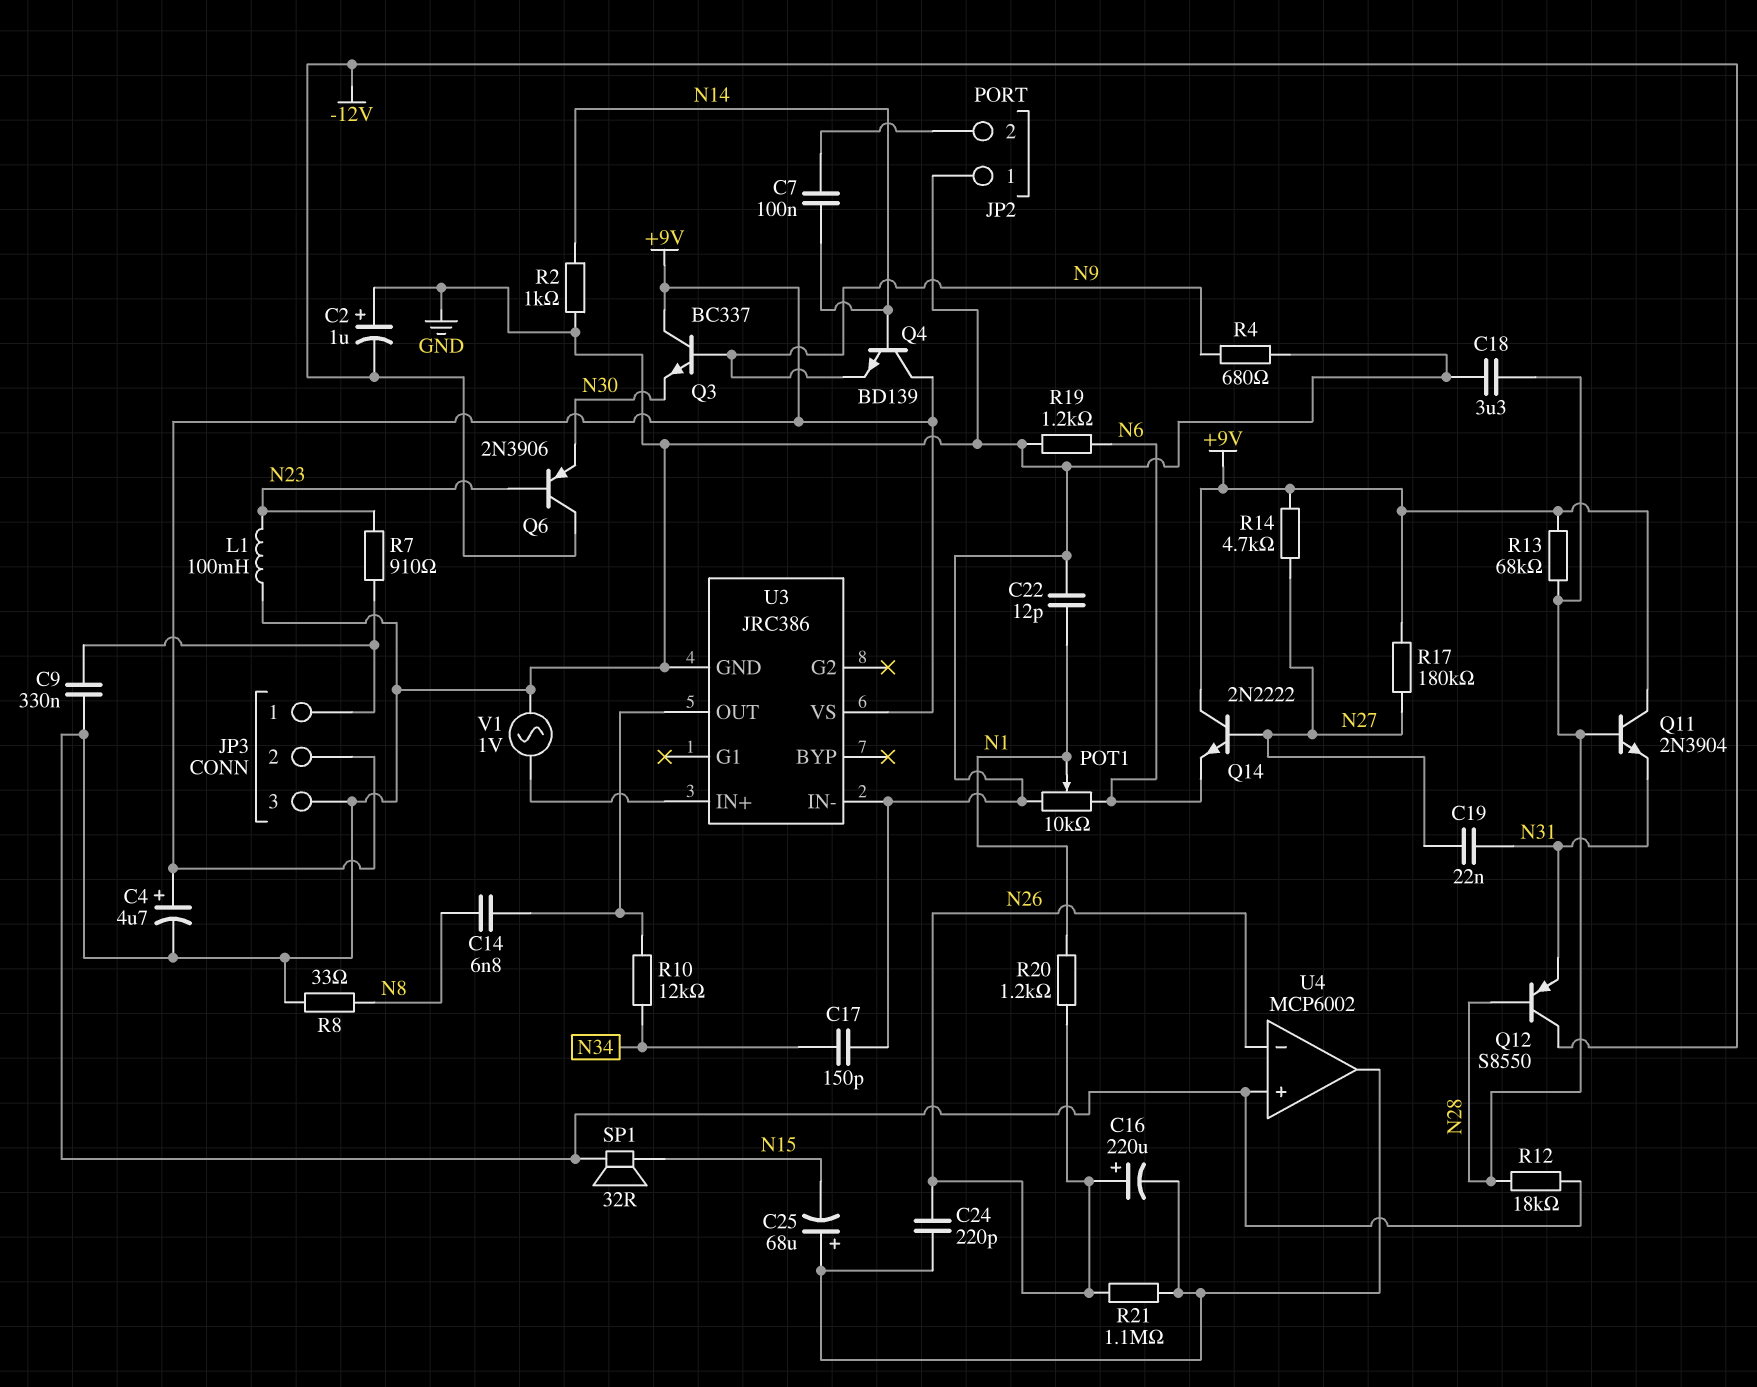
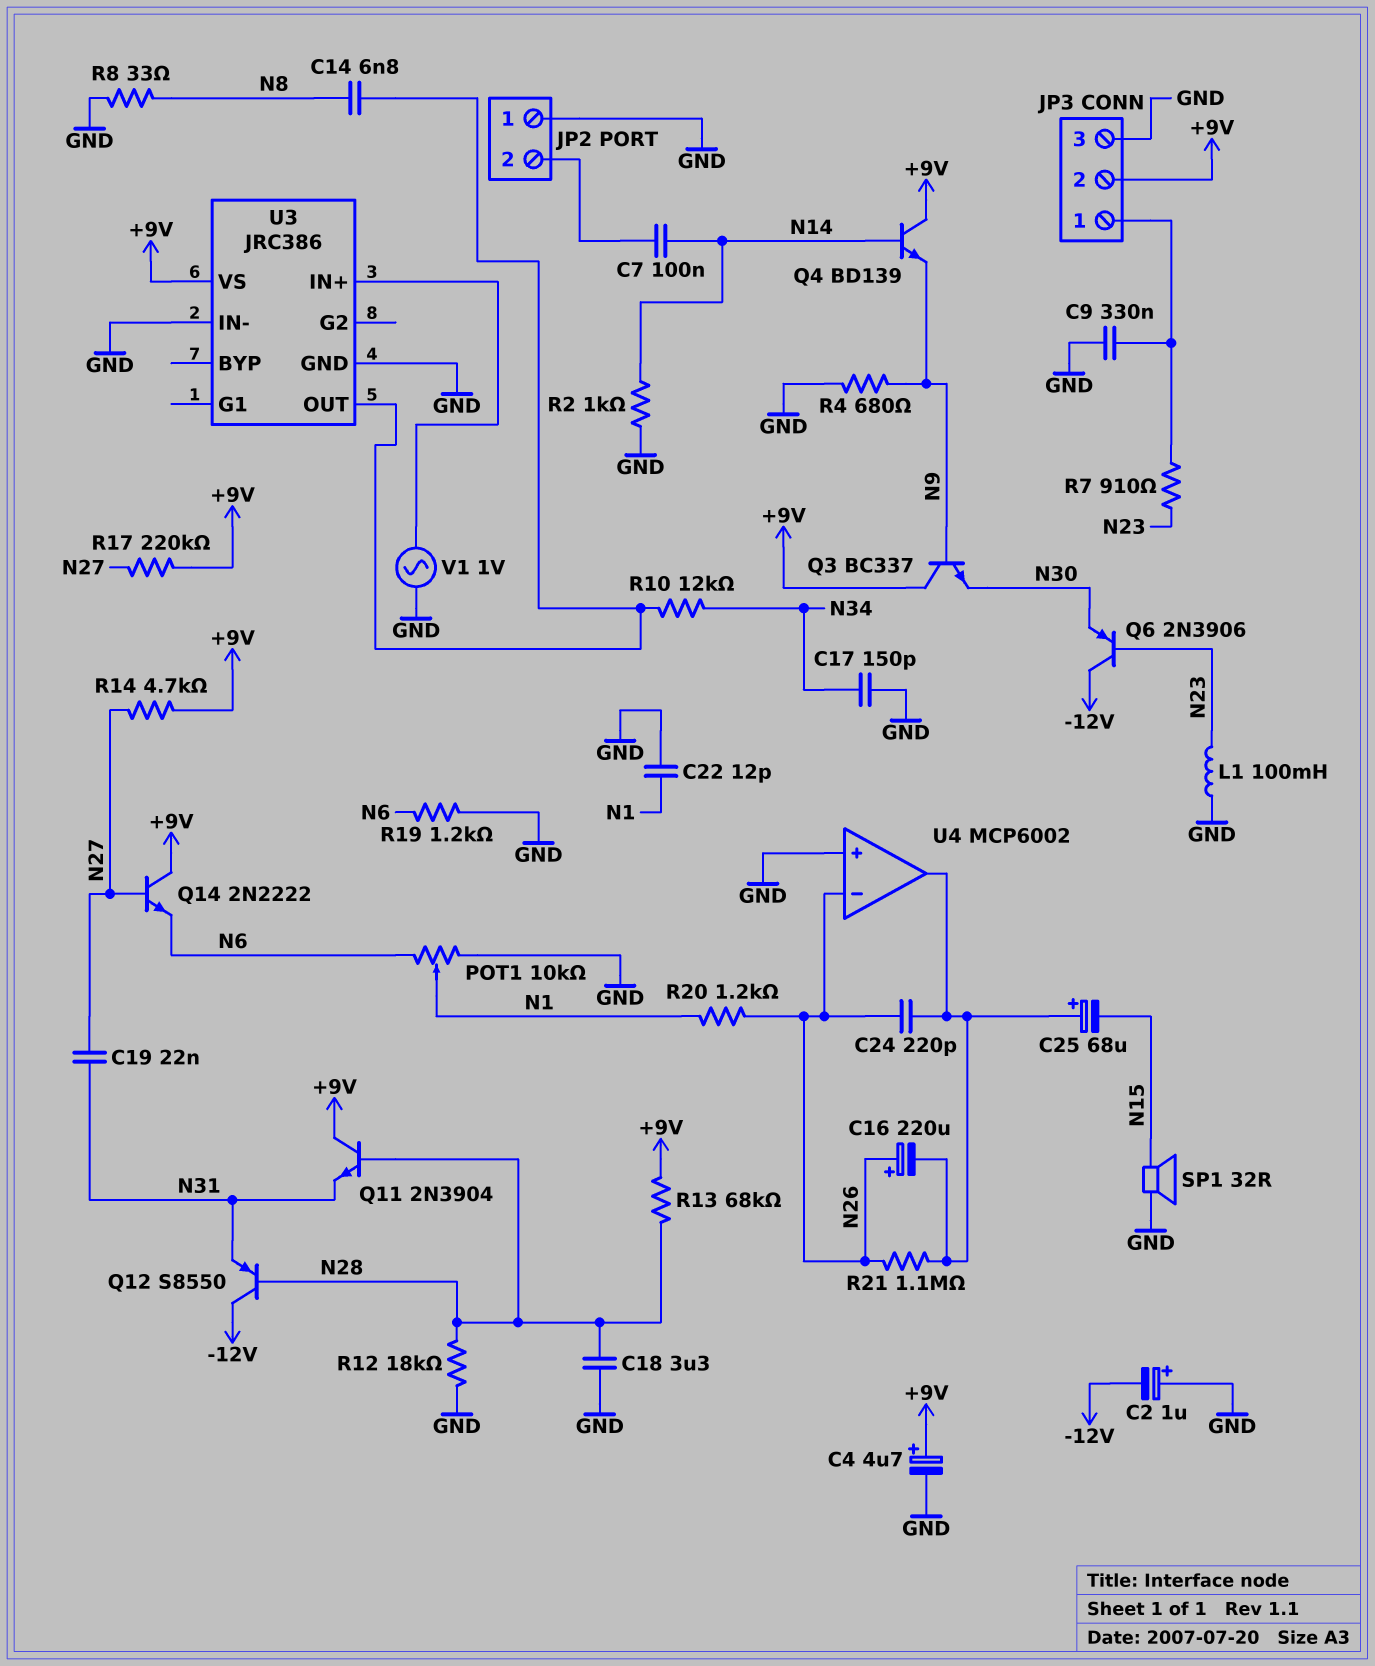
R17: 180k (+9V, N27) -> 220k (+9V, N27)

